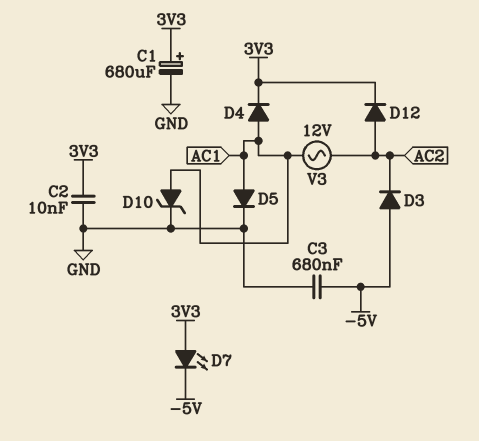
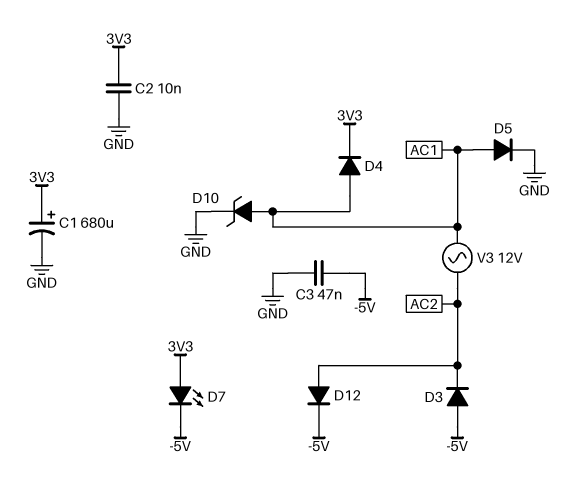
C3: 680nF (-5V, GND) -> 47nF (-5V, GND)
D12: diode (A AC2, K 3V3) -> diode (A AC2, K -5V)

